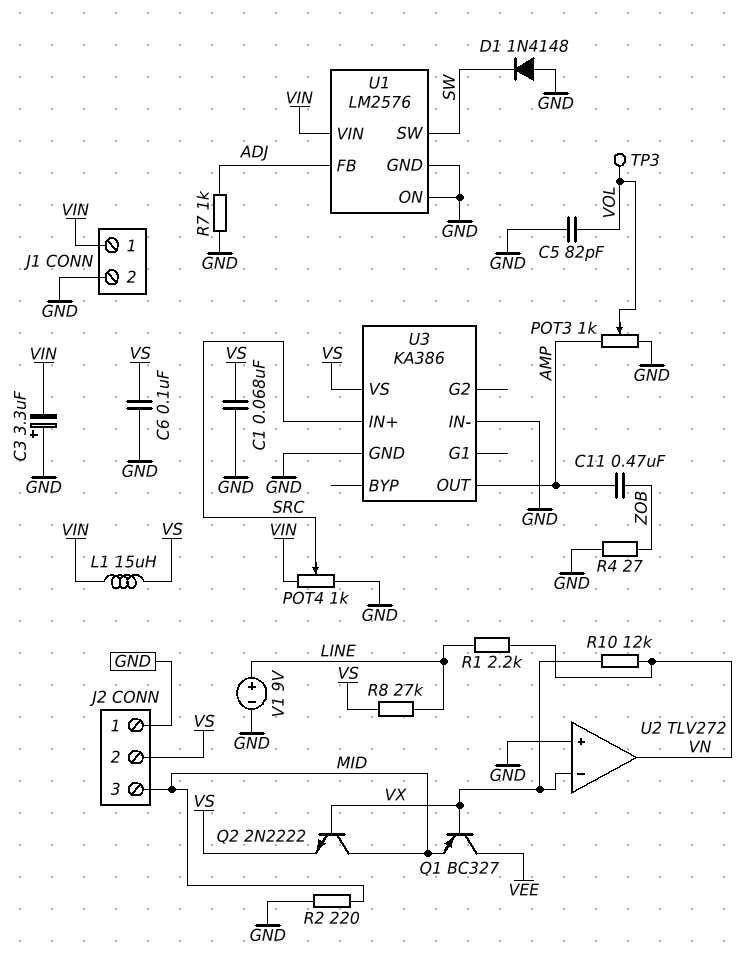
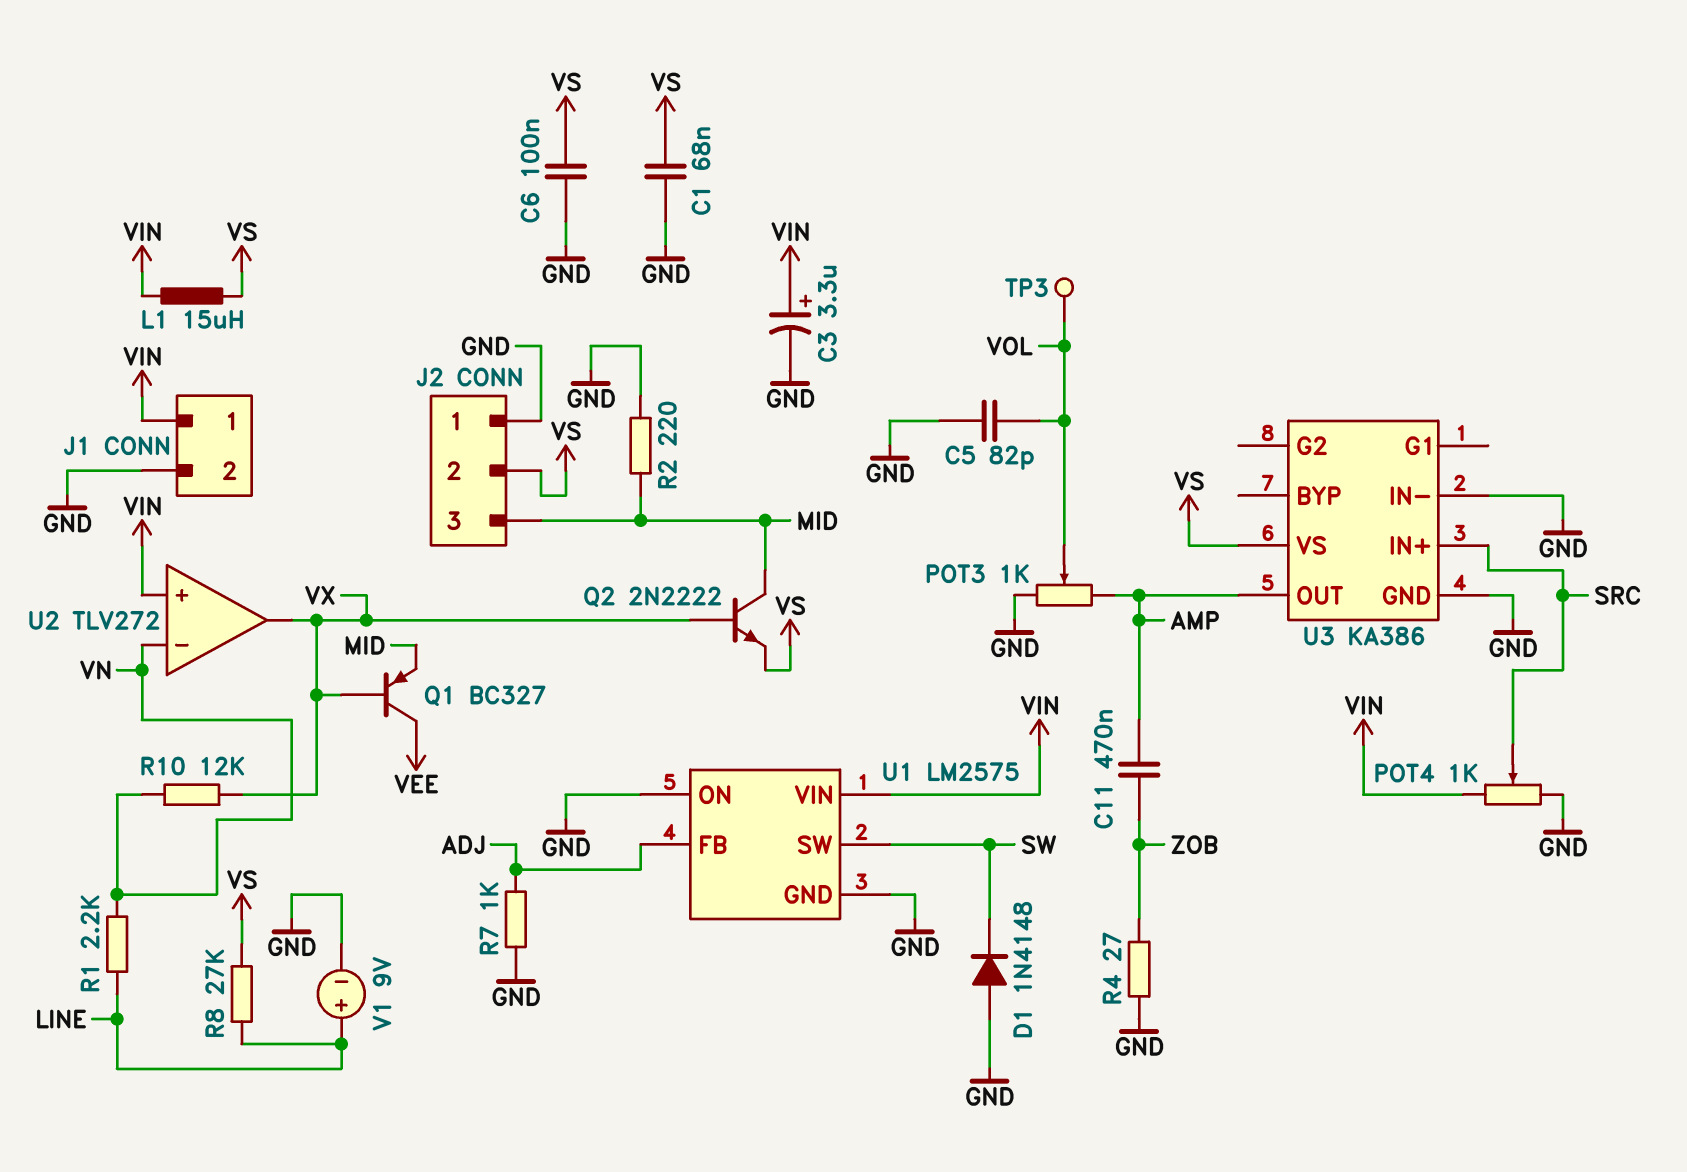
C3: 3.3uF (plus GND, minus VIN) -> 3.3uF (plus VIN, minus GND)
U1: LM2576 -> LM2575
U2 pin in+: GND -> VIN
U2 pin in-: VX -> VN
U2 pin out: VN -> VX

